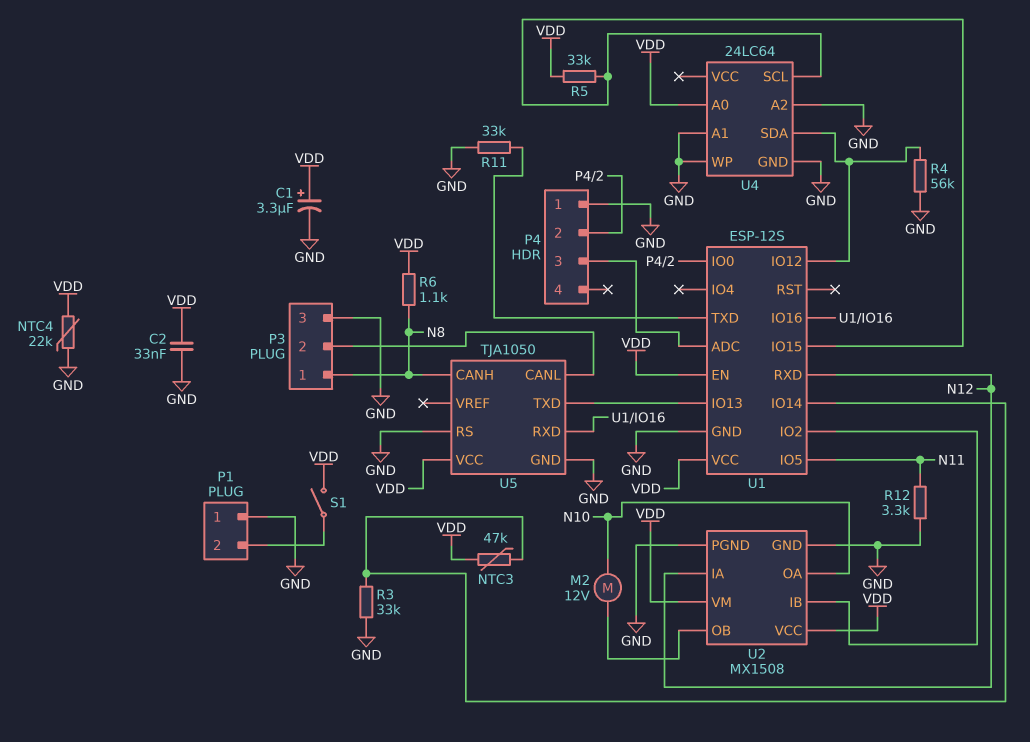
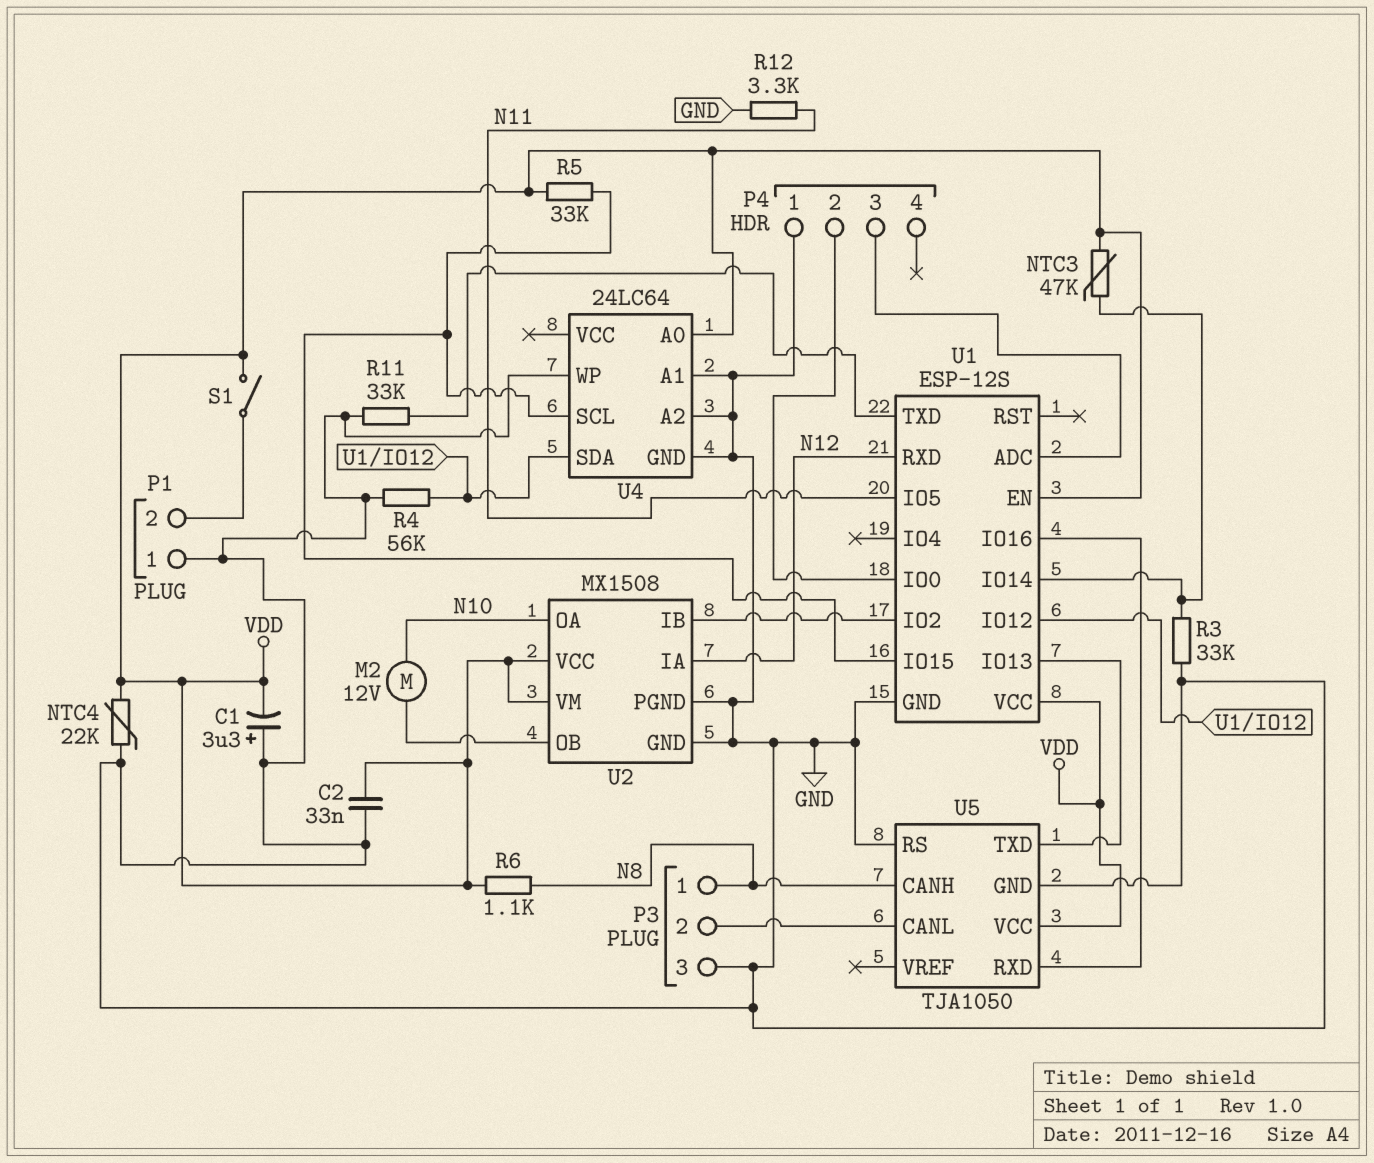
C1: 3.3uF (plus VDD, minus GND) -> 3.3uF (plus GND, minus VDD)

